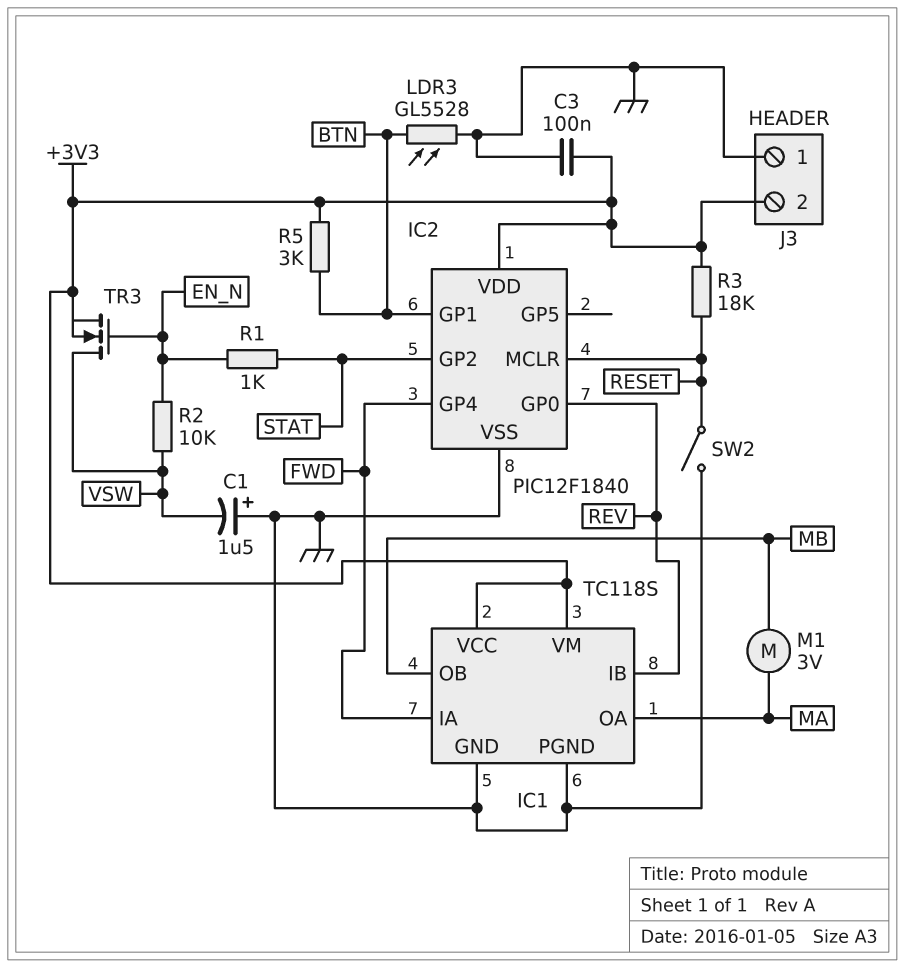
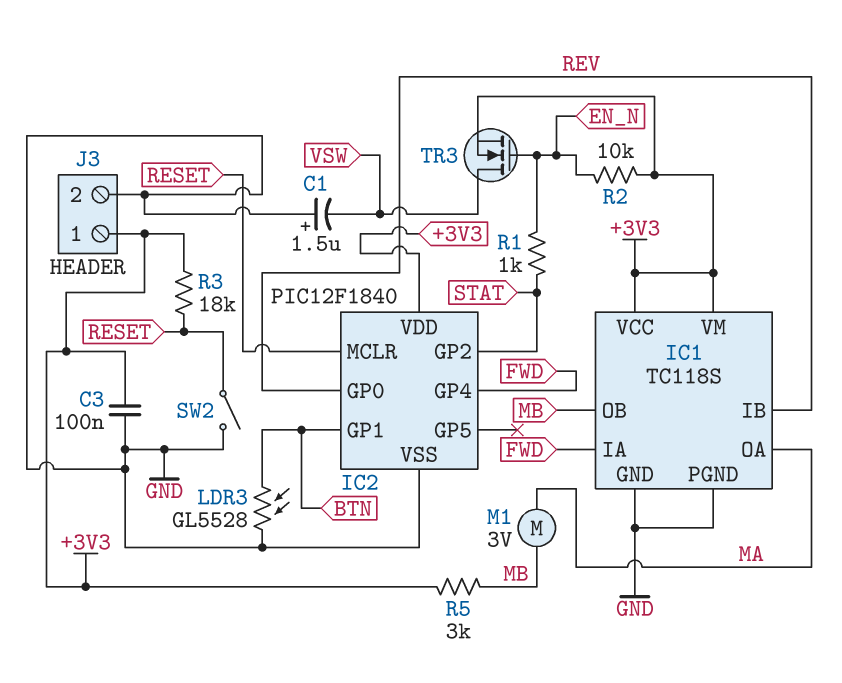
J3 pin 1: GND -> +3V3
J3 pin 2: +3V3 -> GND
R2: 10k (EN_N, VSW) -> 10k (+3V3, EN_N)
R5: 3k (+3V3, BTN) -> 3k (+3V3, MB)

